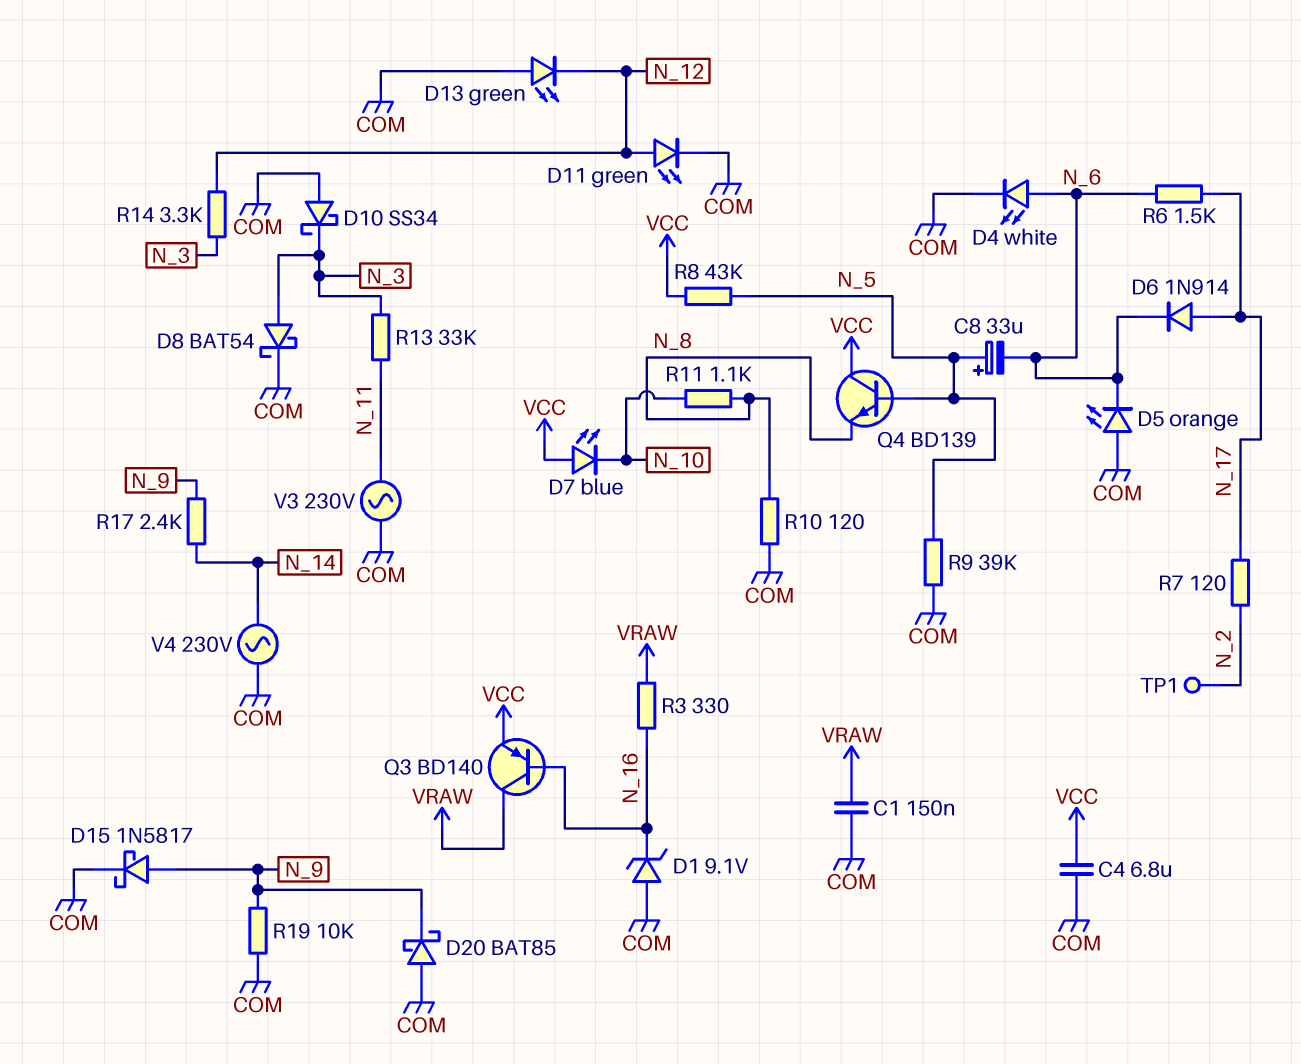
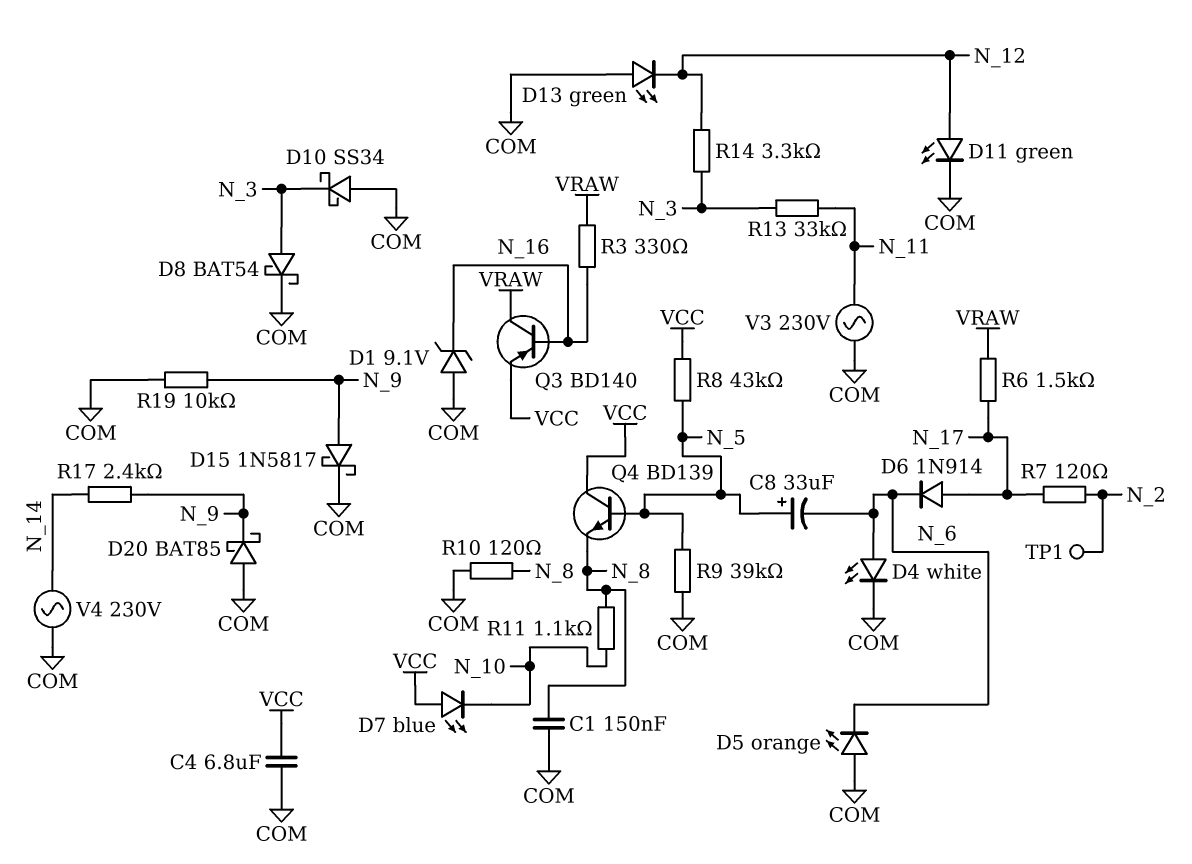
C1: 150nF (COM, VRAW) -> 150nF (COM, N_8)
R6: 1.5k (N_6, N_17) -> 1.5k (N_17, VRAW)

